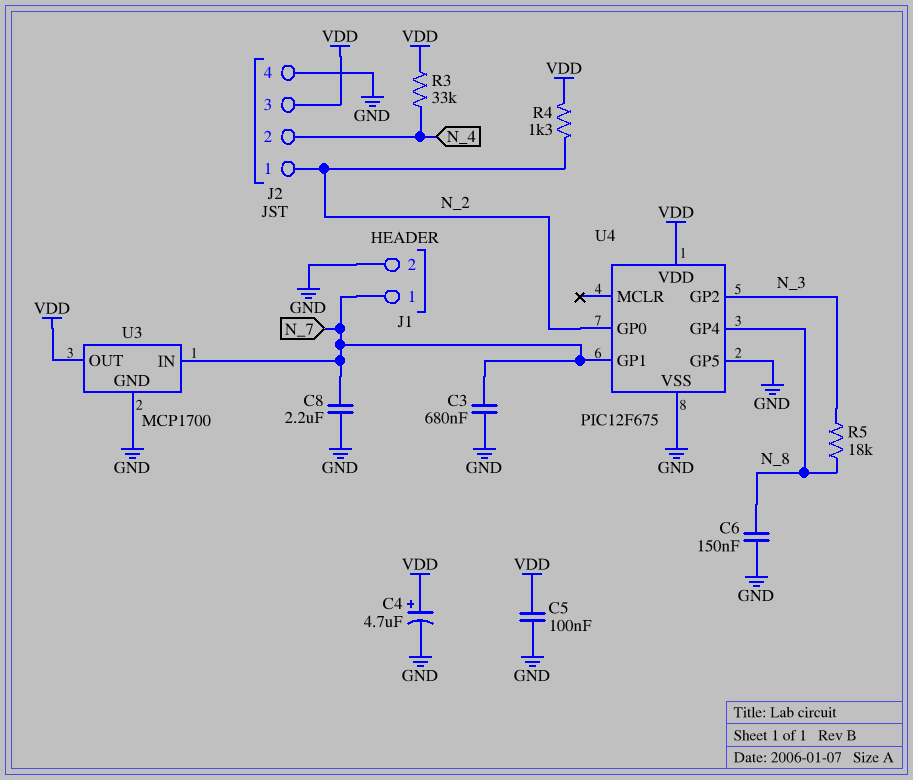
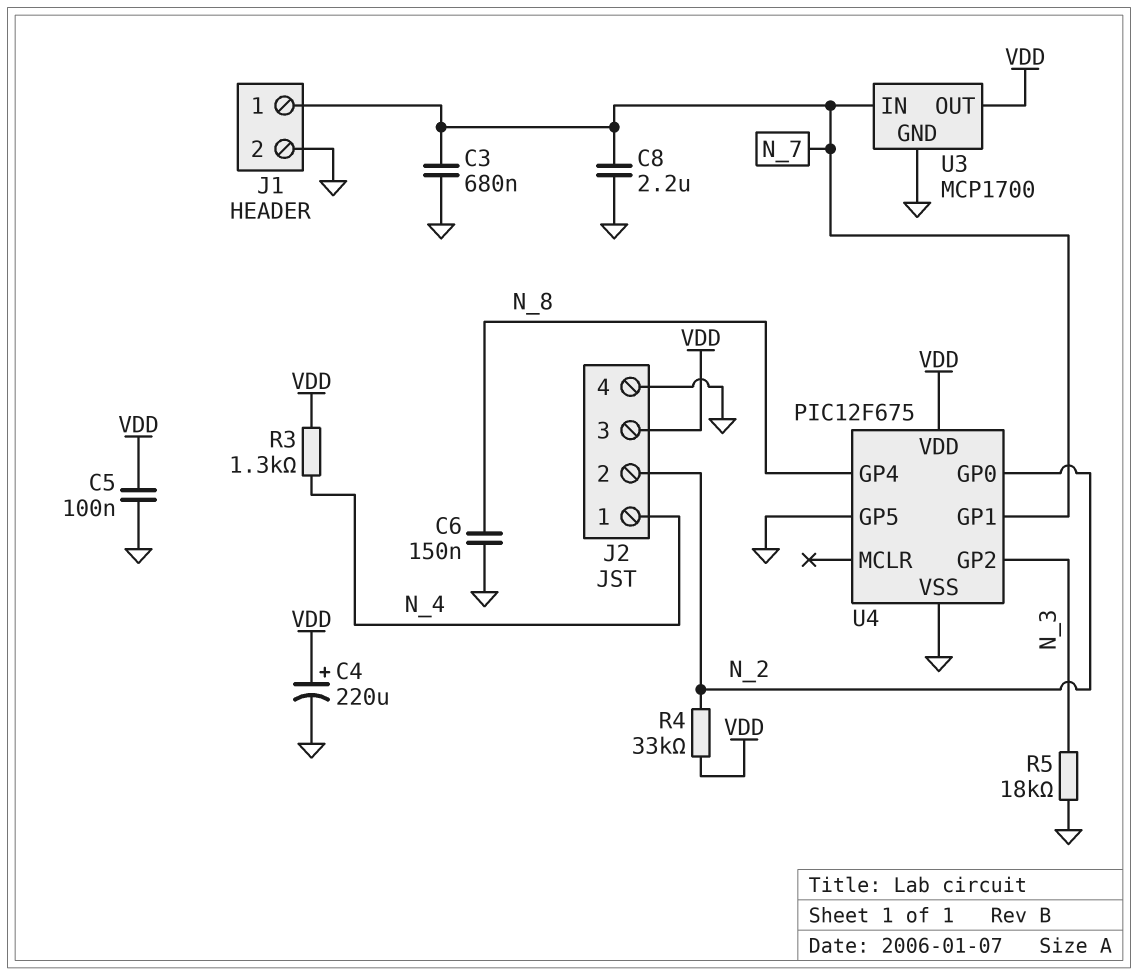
C4: 4.7uF (plus VDD, minus GND) -> 220uF (plus VDD, minus GND)
J2 pin 1: N_2 -> N_4
J2 pin 2: N_4 -> N_2
R3: 33k (N_4, VDD) -> 1.3k (N_4, VDD)
R4: 1.3k (N_2, VDD) -> 33k (N_2, VDD)
R5: 18k (N_3, N_8) -> 18k (GND, N_3)

